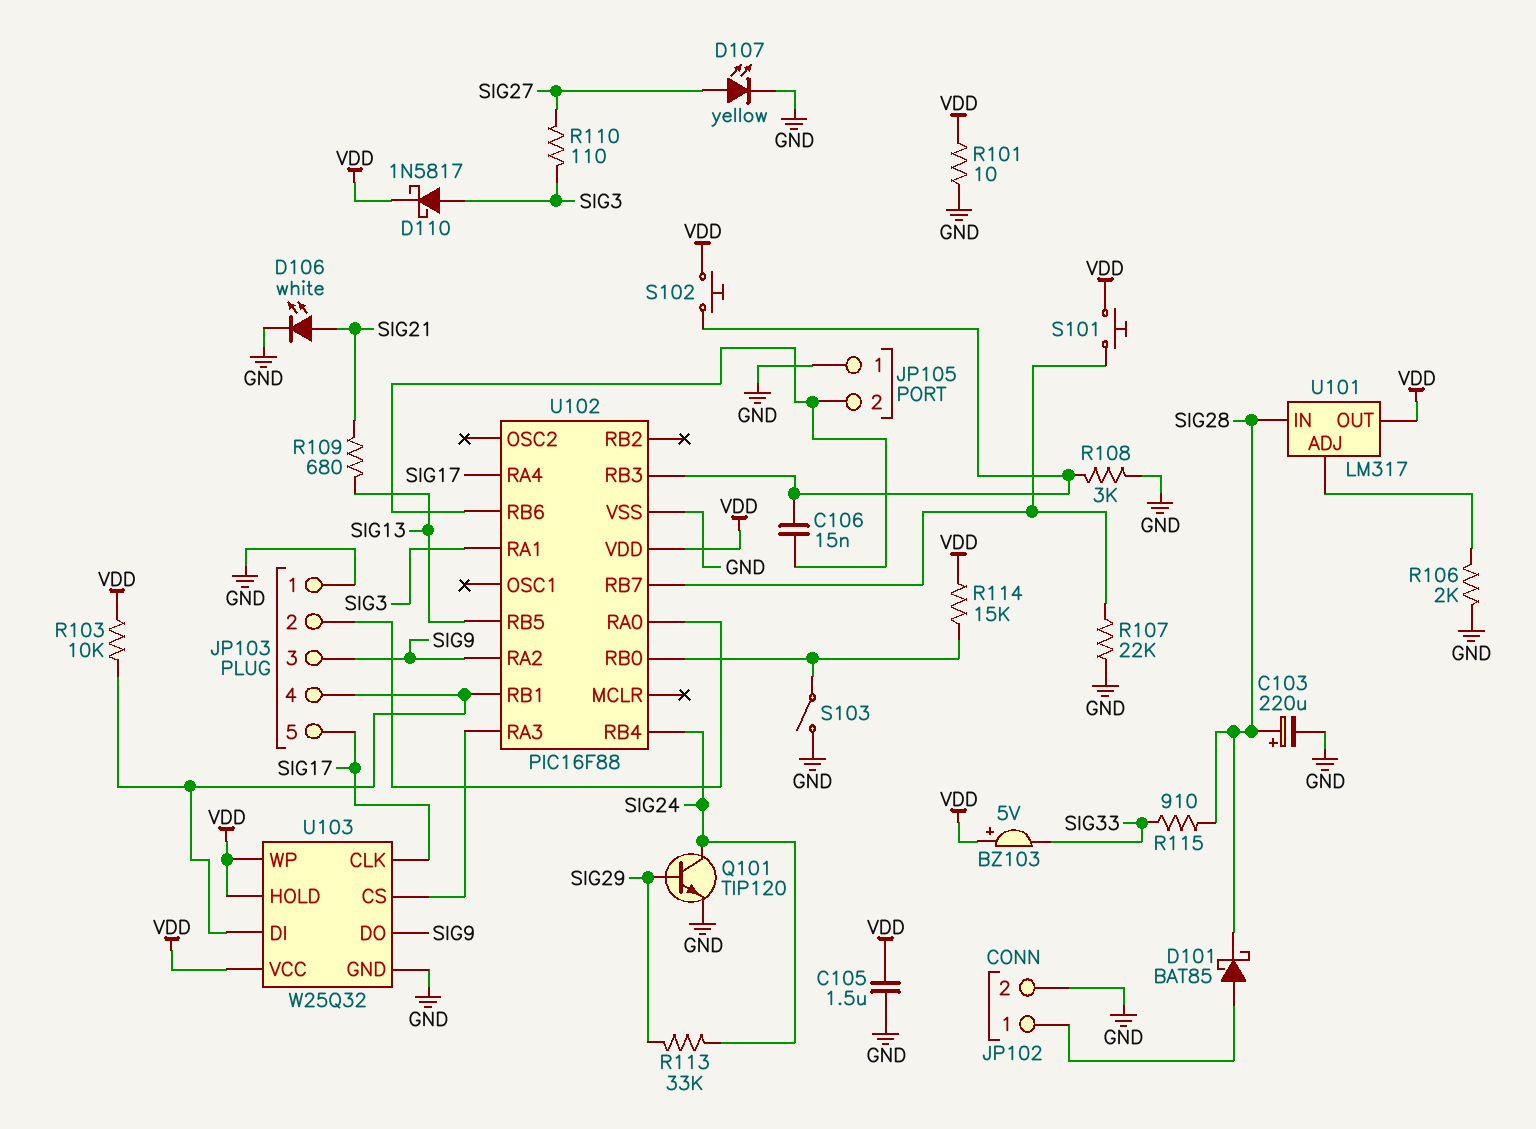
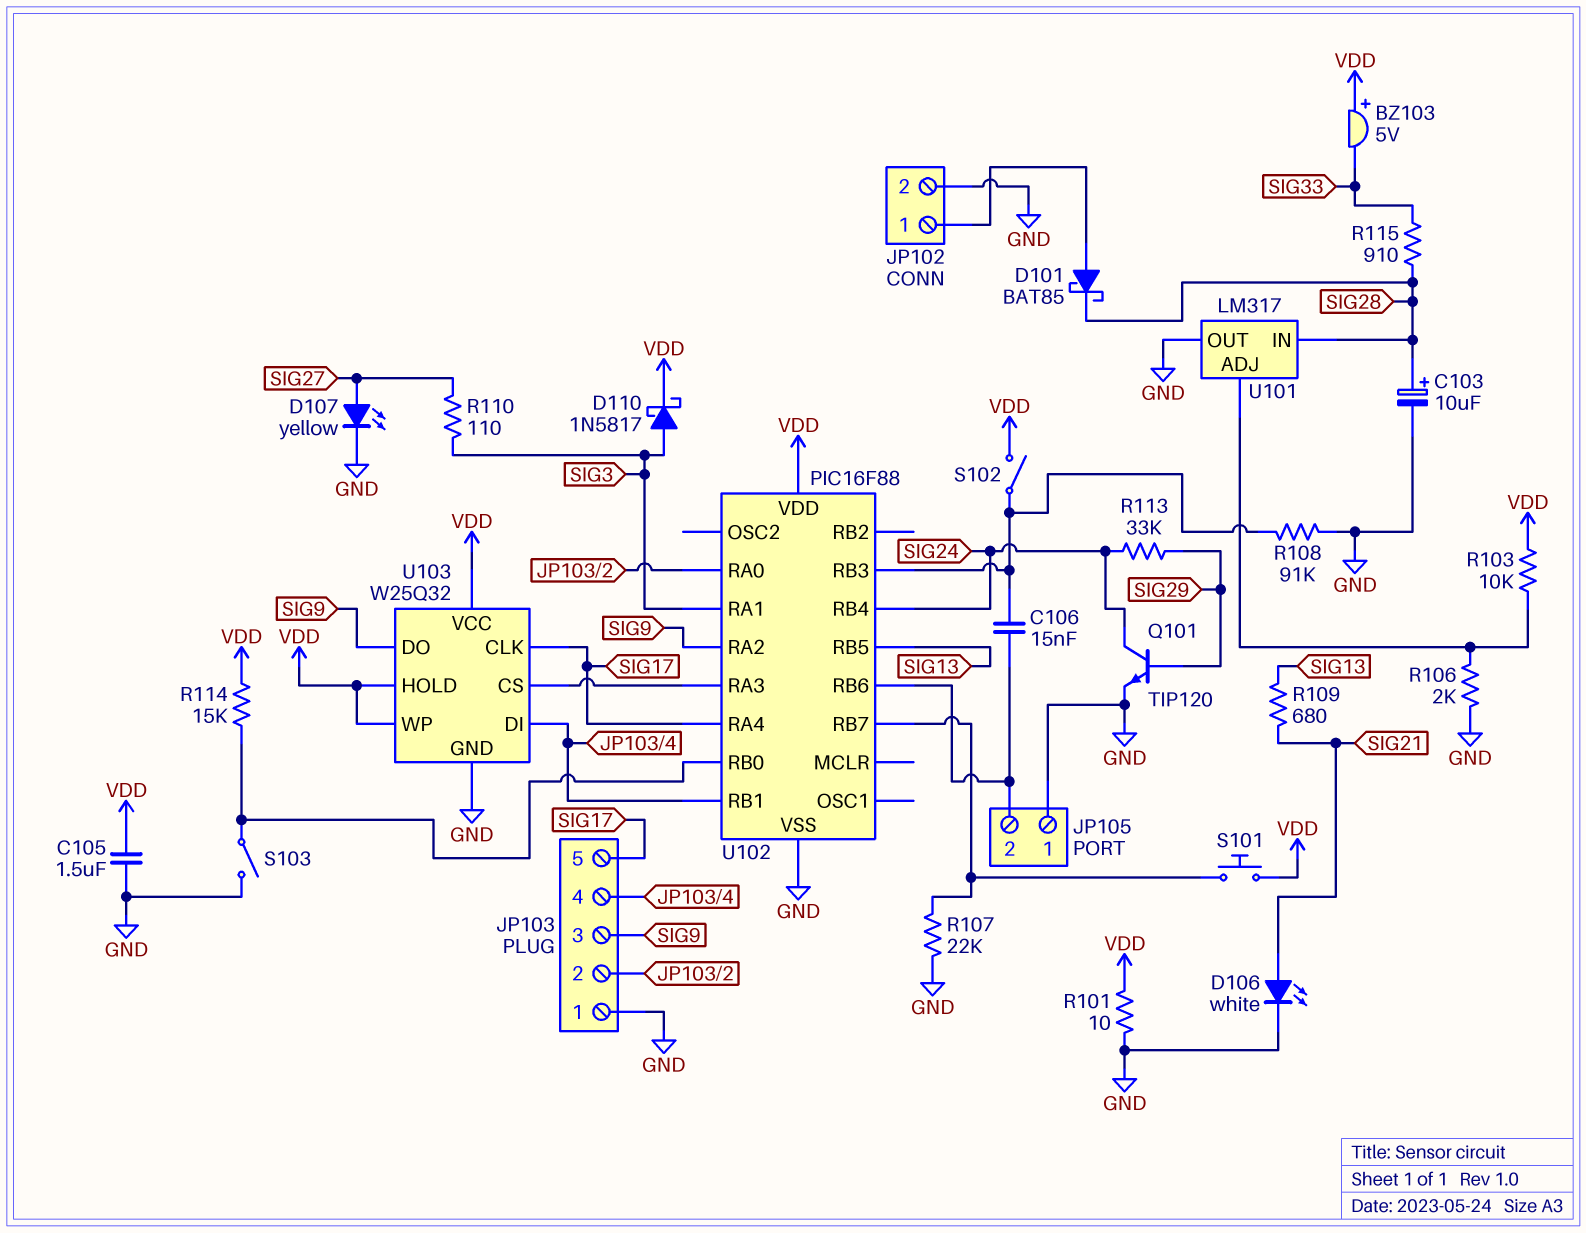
C103: 220uF (plus SIG28, minus GND) -> 10uF (plus SIG28, minus GND)
R103: 10k (JP103/4, VDD) -> 10k (U101/ADJ, VDD)
R108: 3k (GND, U102/RB3) -> 91k (GND, U102/RB3)
S102: button (U102/RB3, VDD) -> switch (U102/RB3, VDD)
U101 pin OUT: VDD -> GND

